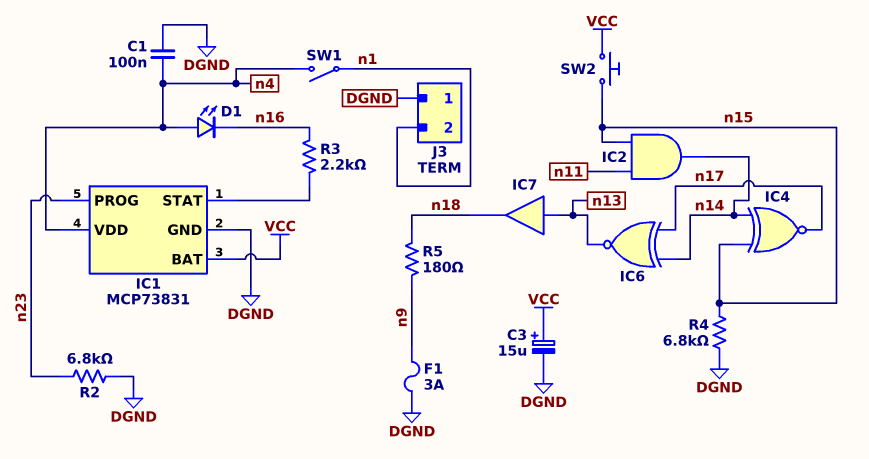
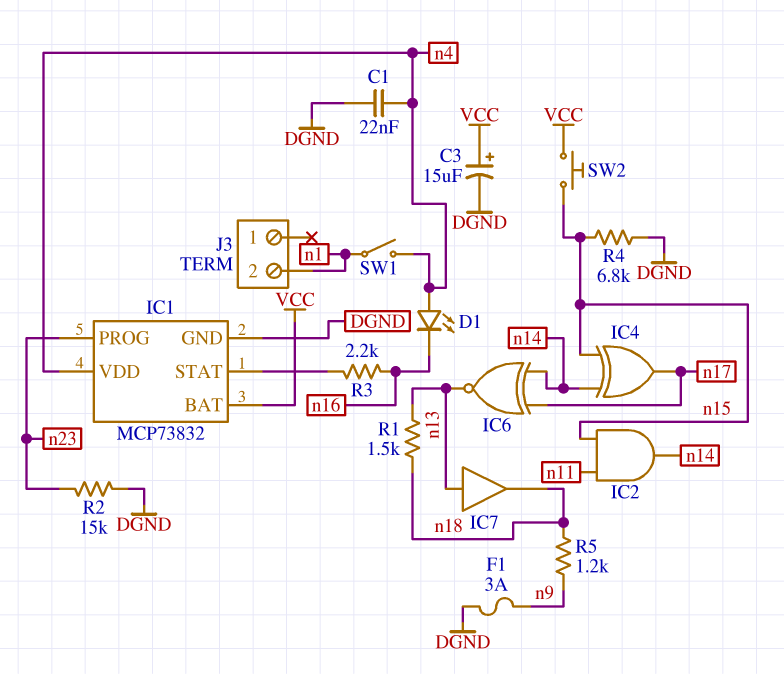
C1: 100nF (DGND, n4) -> 22nF (DGND, n4)
IC1: MCP73831 -> MCP73832
IC4: XNOR (in n14, in n15, out n17) -> XOR (in n14, in n15, out n17)
J3 pin 1: DGND -> none
R1: none -> 1.5k (n13, n18)
R2: 6.8k (DGND, n23) -> 15k (DGND, n23)
R5: 180 (n9, n18) -> 1.2k (n9, n18)

